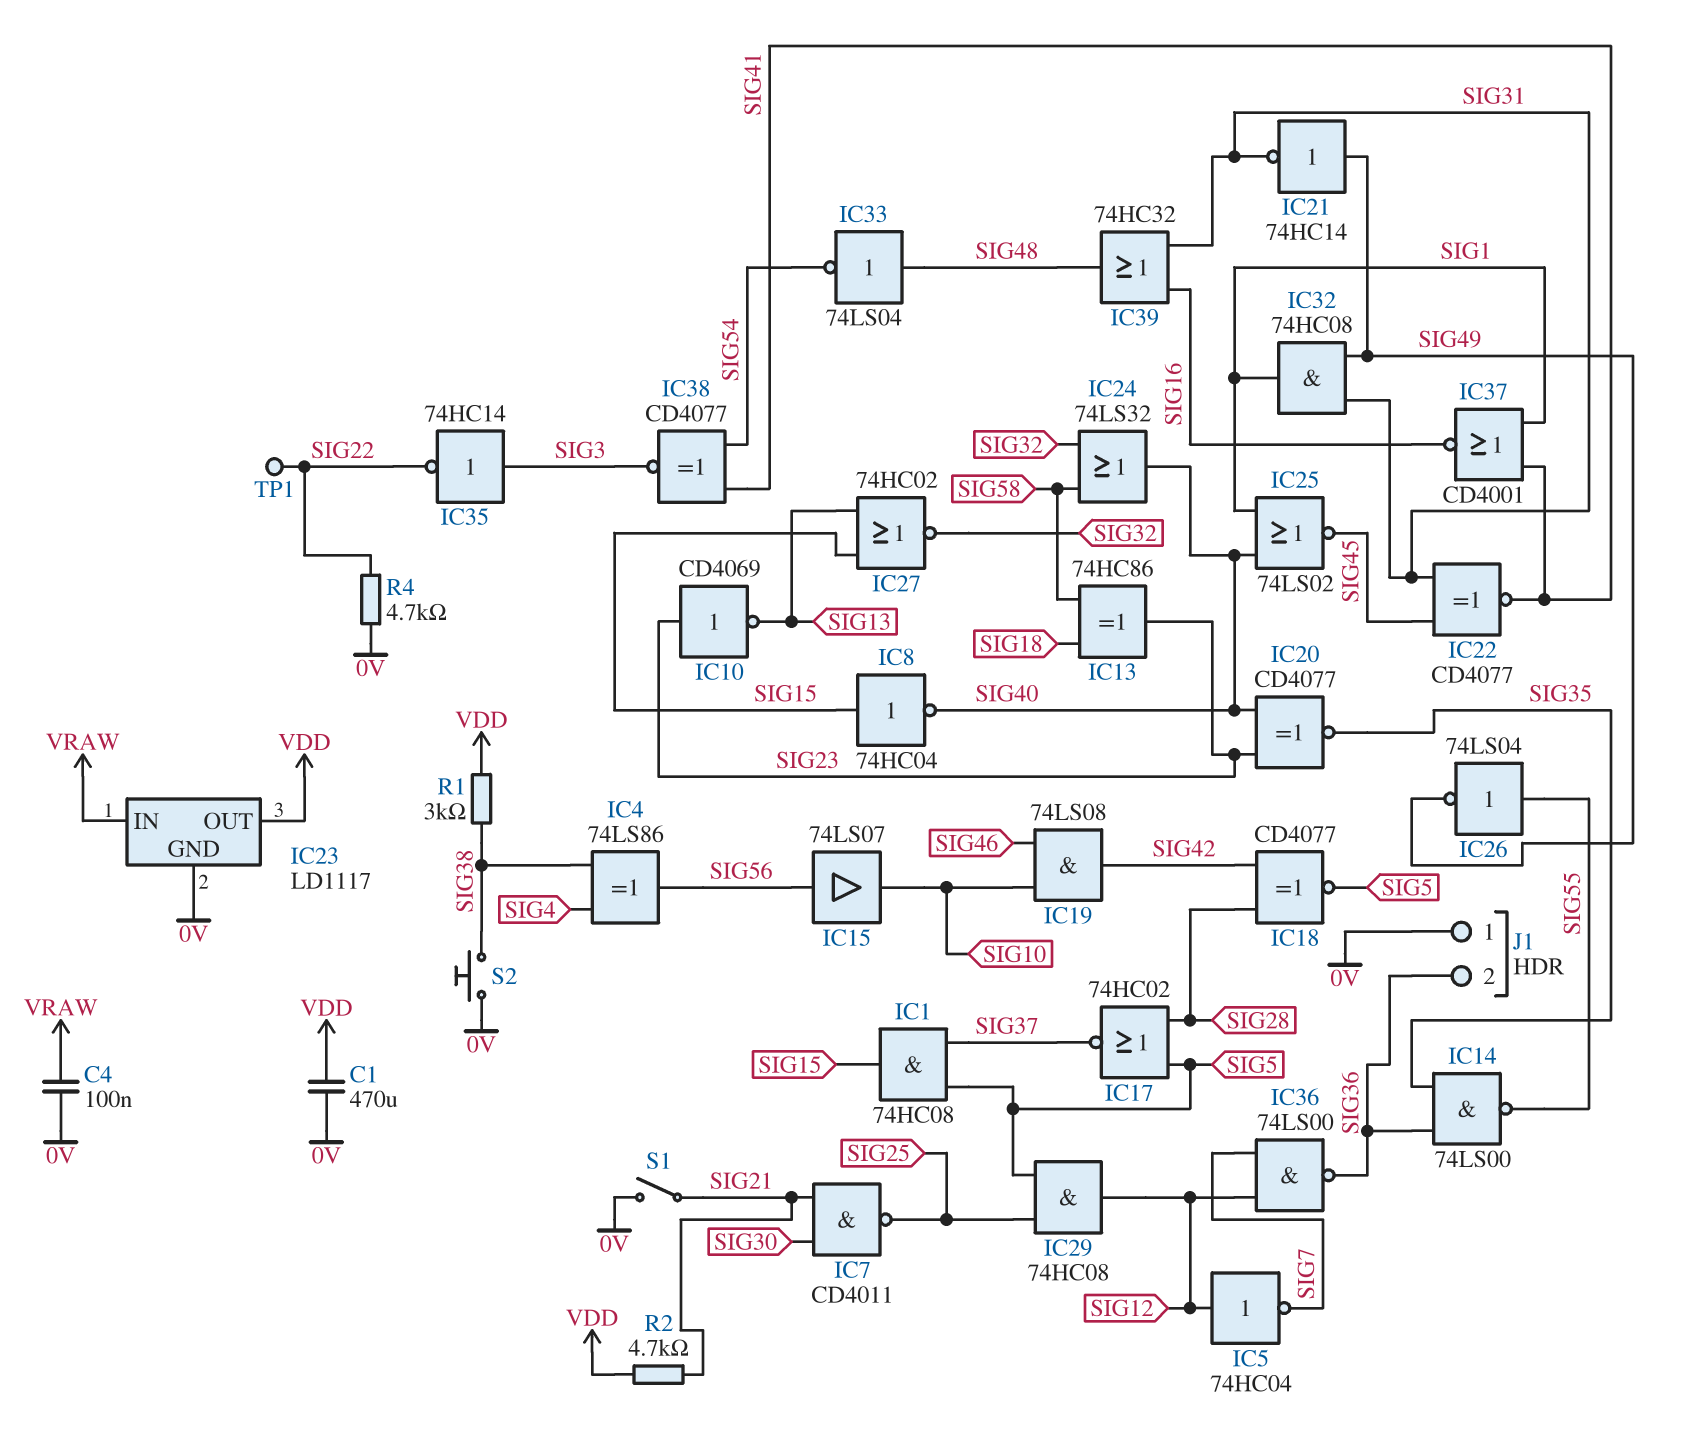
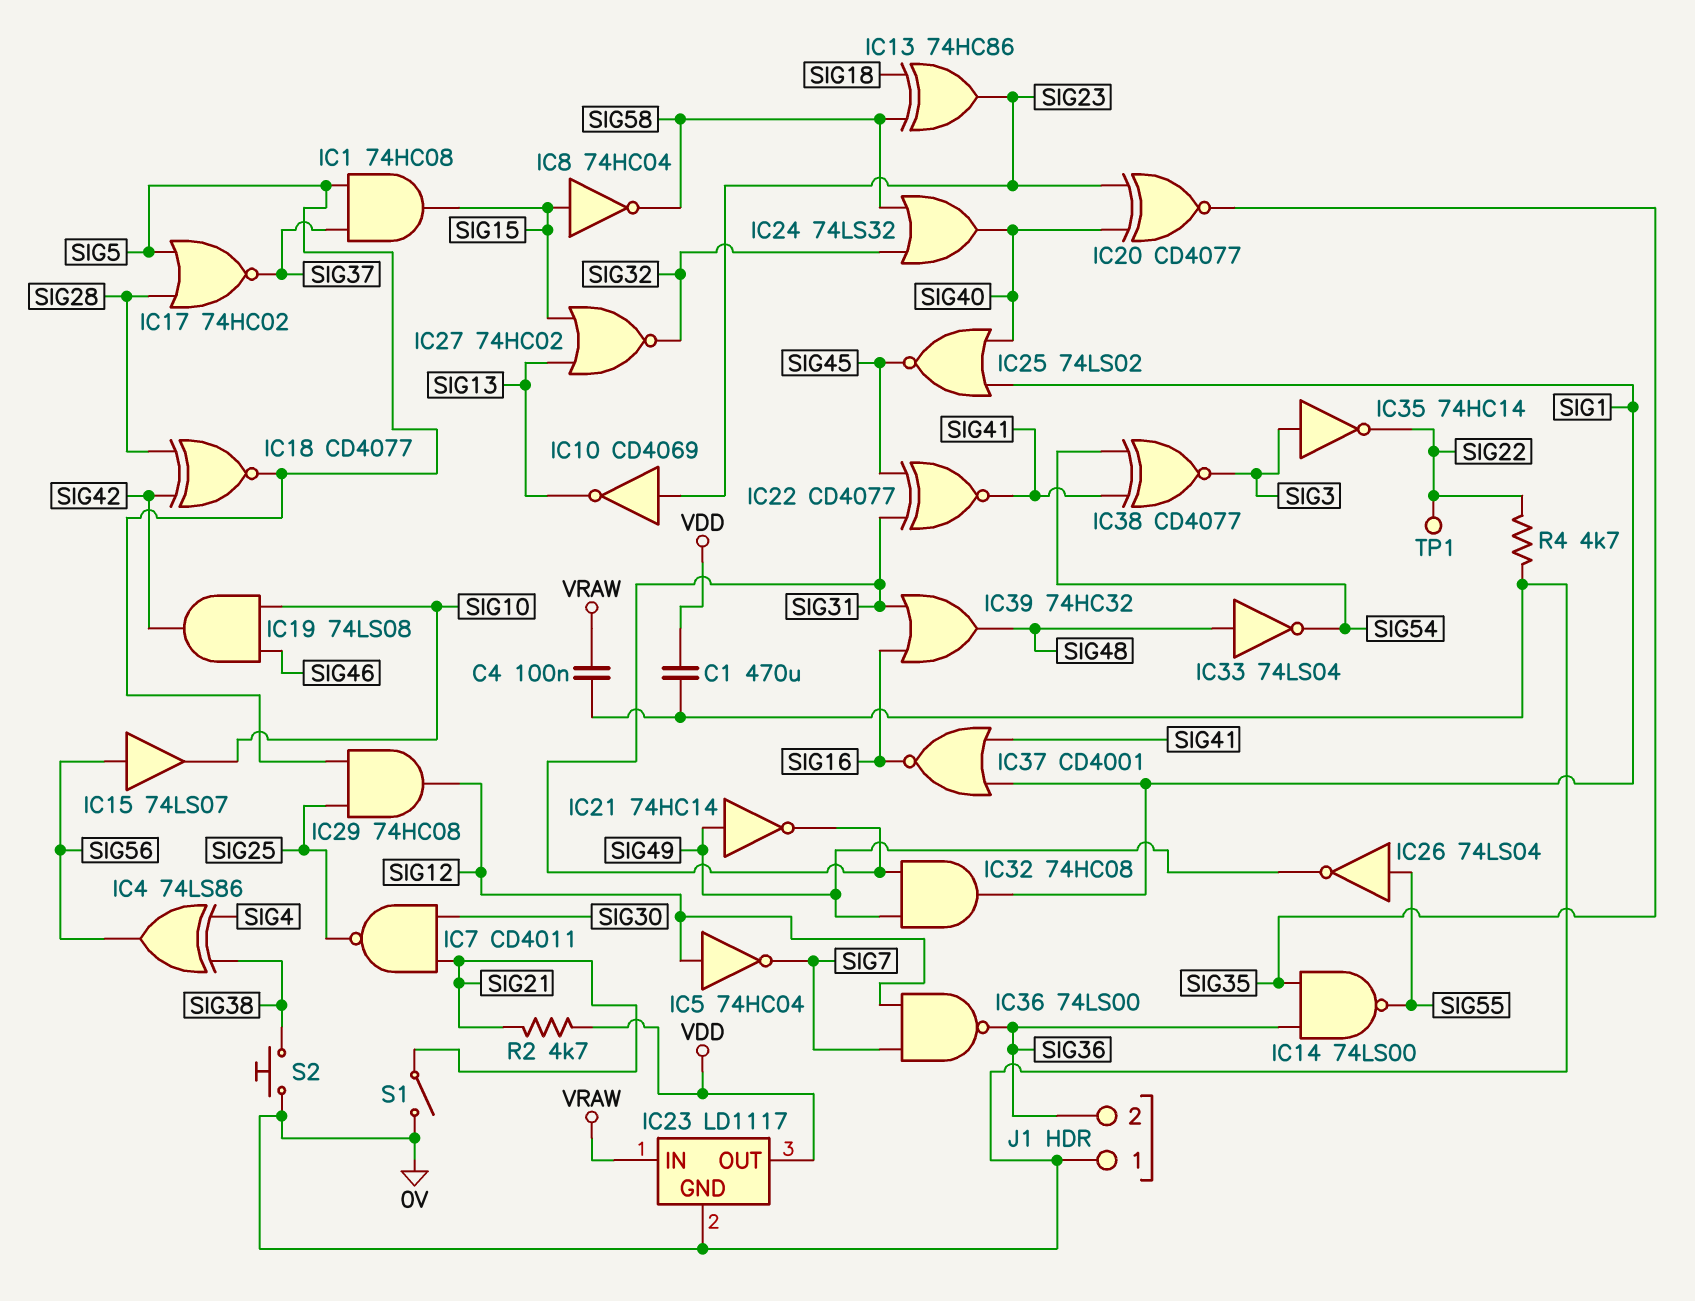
IC8: NOT 74HC04 (in SIG15, out SIG40) -> NOT 74HC04 (in SIG15, out SIG58)
R1: 3k (SIG38, VDD) -> none

